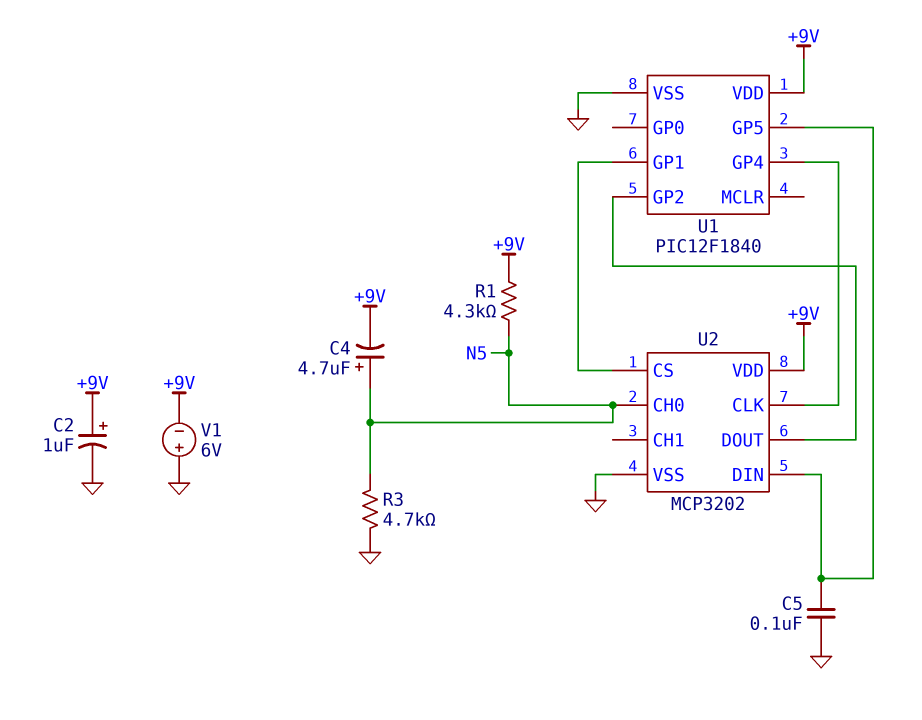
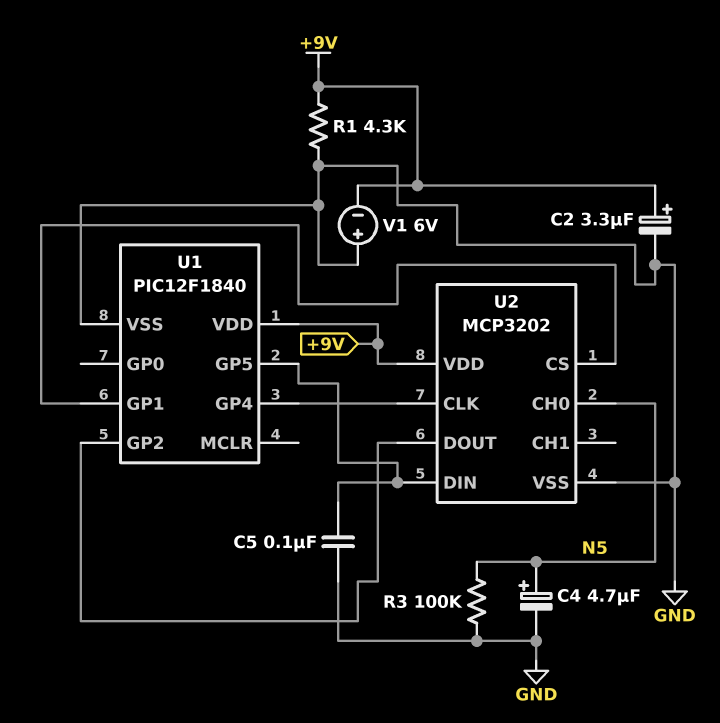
C2: 1uF (plus +9V, minus GND) -> 3.3uF (plus +9V, minus GND)
C4: 4.7uF (plus N5, minus +9V) -> 4.7uF (plus N5, minus GND)
R1: 4.3k (+9V, N5) -> 4.3k (+9V, GND)
R3: 4.7k (GND, N5) -> 100k (GND, N5)

